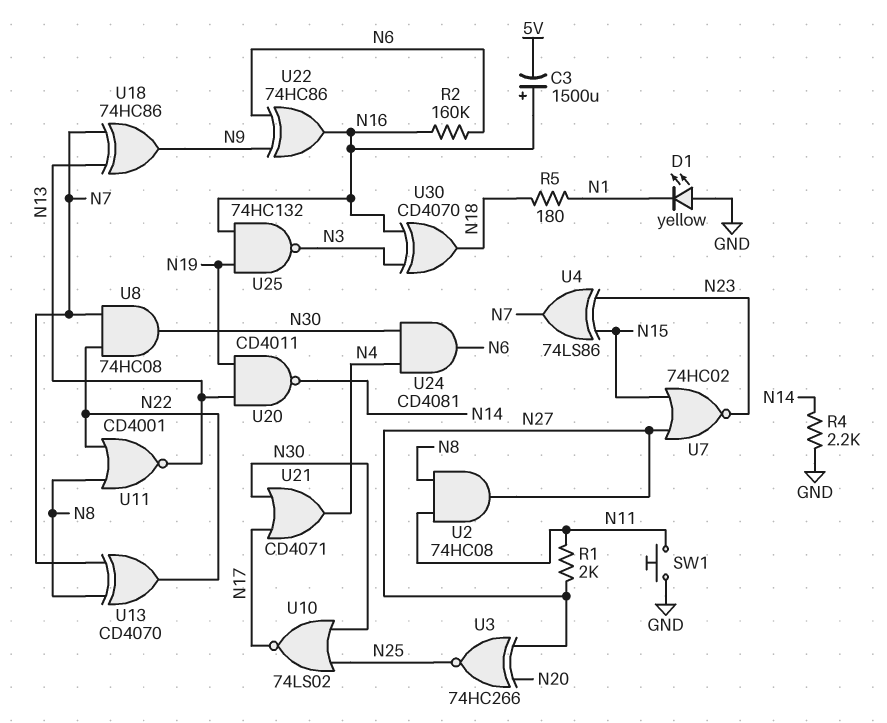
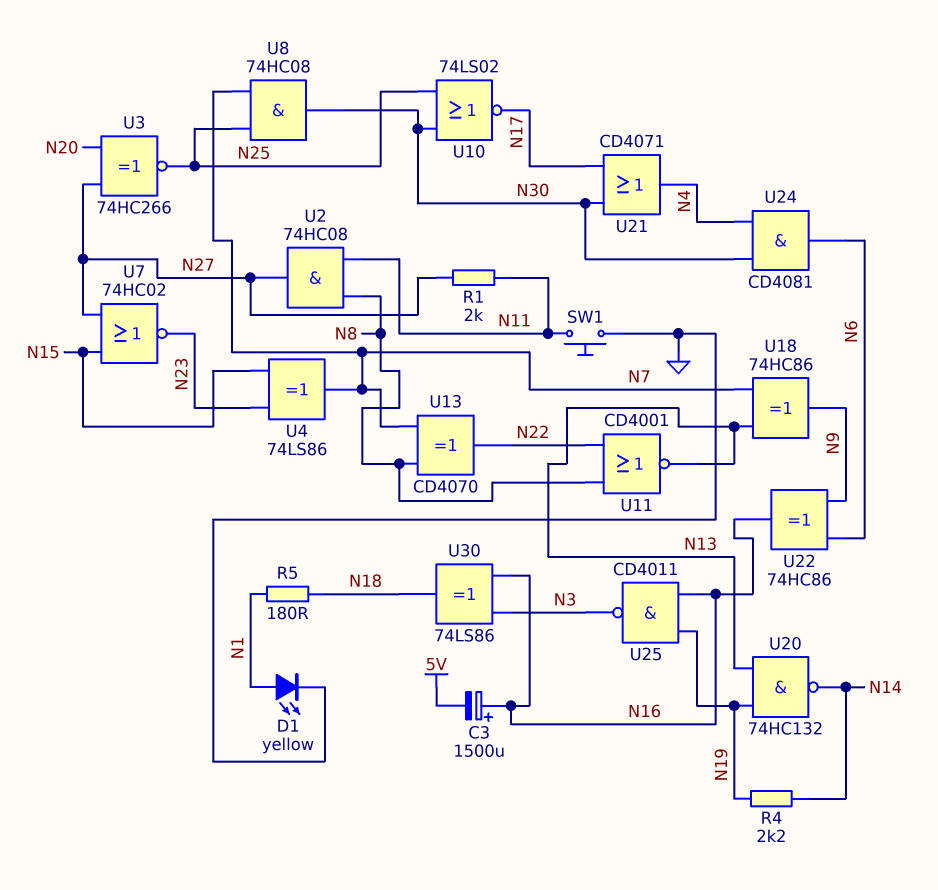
D1: LED yellow (A GND, K N1) -> LED yellow (A N1, K GND)
R2: 160k (N6, N16) -> none
R4: 2.2k (GND, N14) -> 2.2k (N14, N19)
U8: AND 74HC08 (in N7, in N22, out N30) -> AND 74HC08 (in N7, in N25, out N30)
U20: NAND CD4011 (in N13, in N19, out N14) -> NAND 74HC132 (in N13, in N19, out N14)
U25: NAND 74HC132 (in N16, in N19, out N3) -> NAND CD4011 (in N16, in N19, out N3)
U30: XOR CD4070 (in N3, in N16, out N18) -> XOR 74LS86 (in N3, in N16, out N18)

